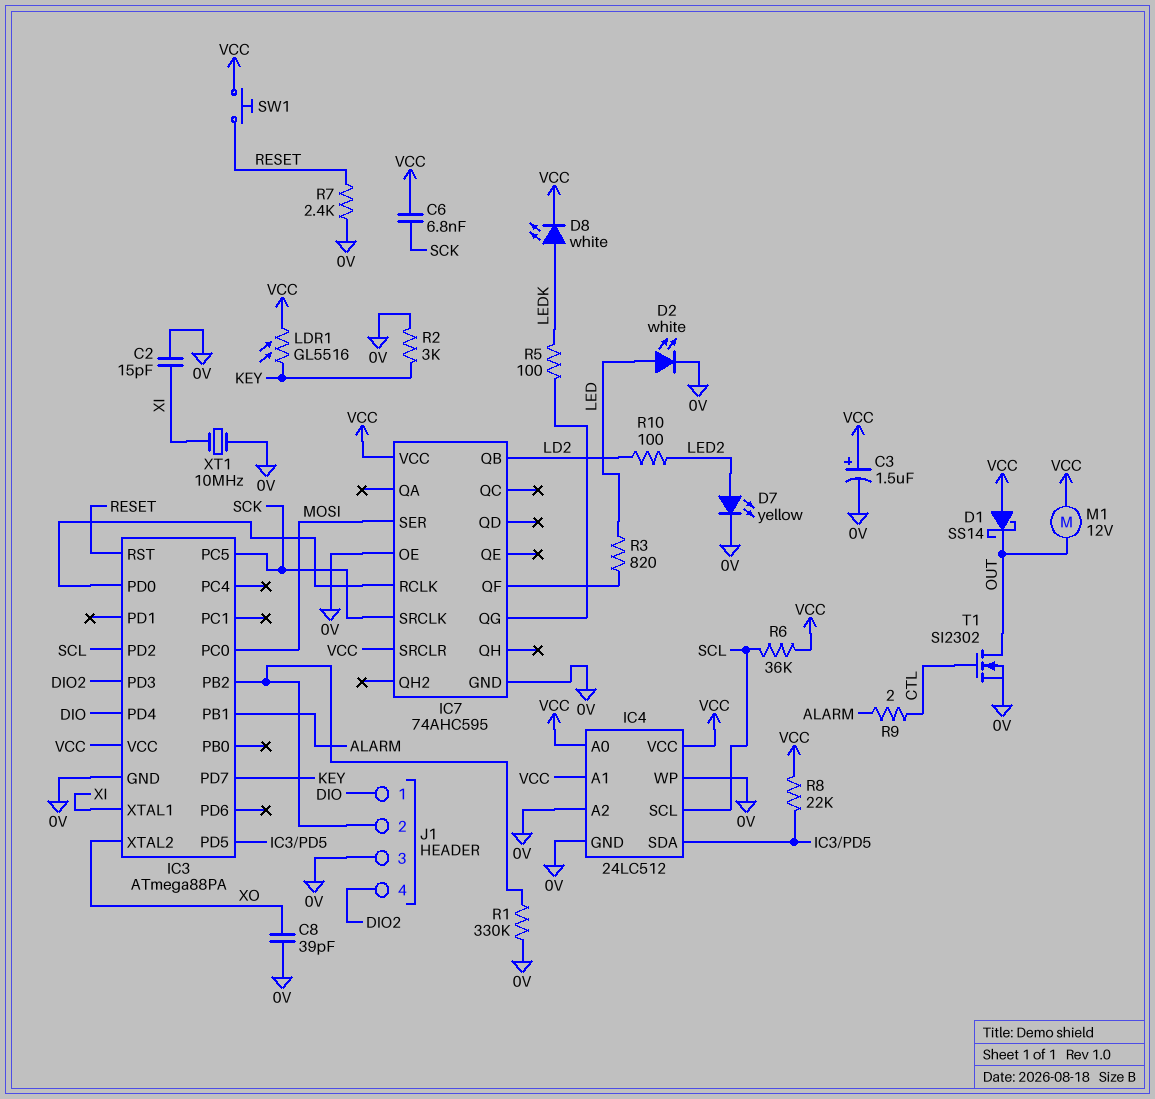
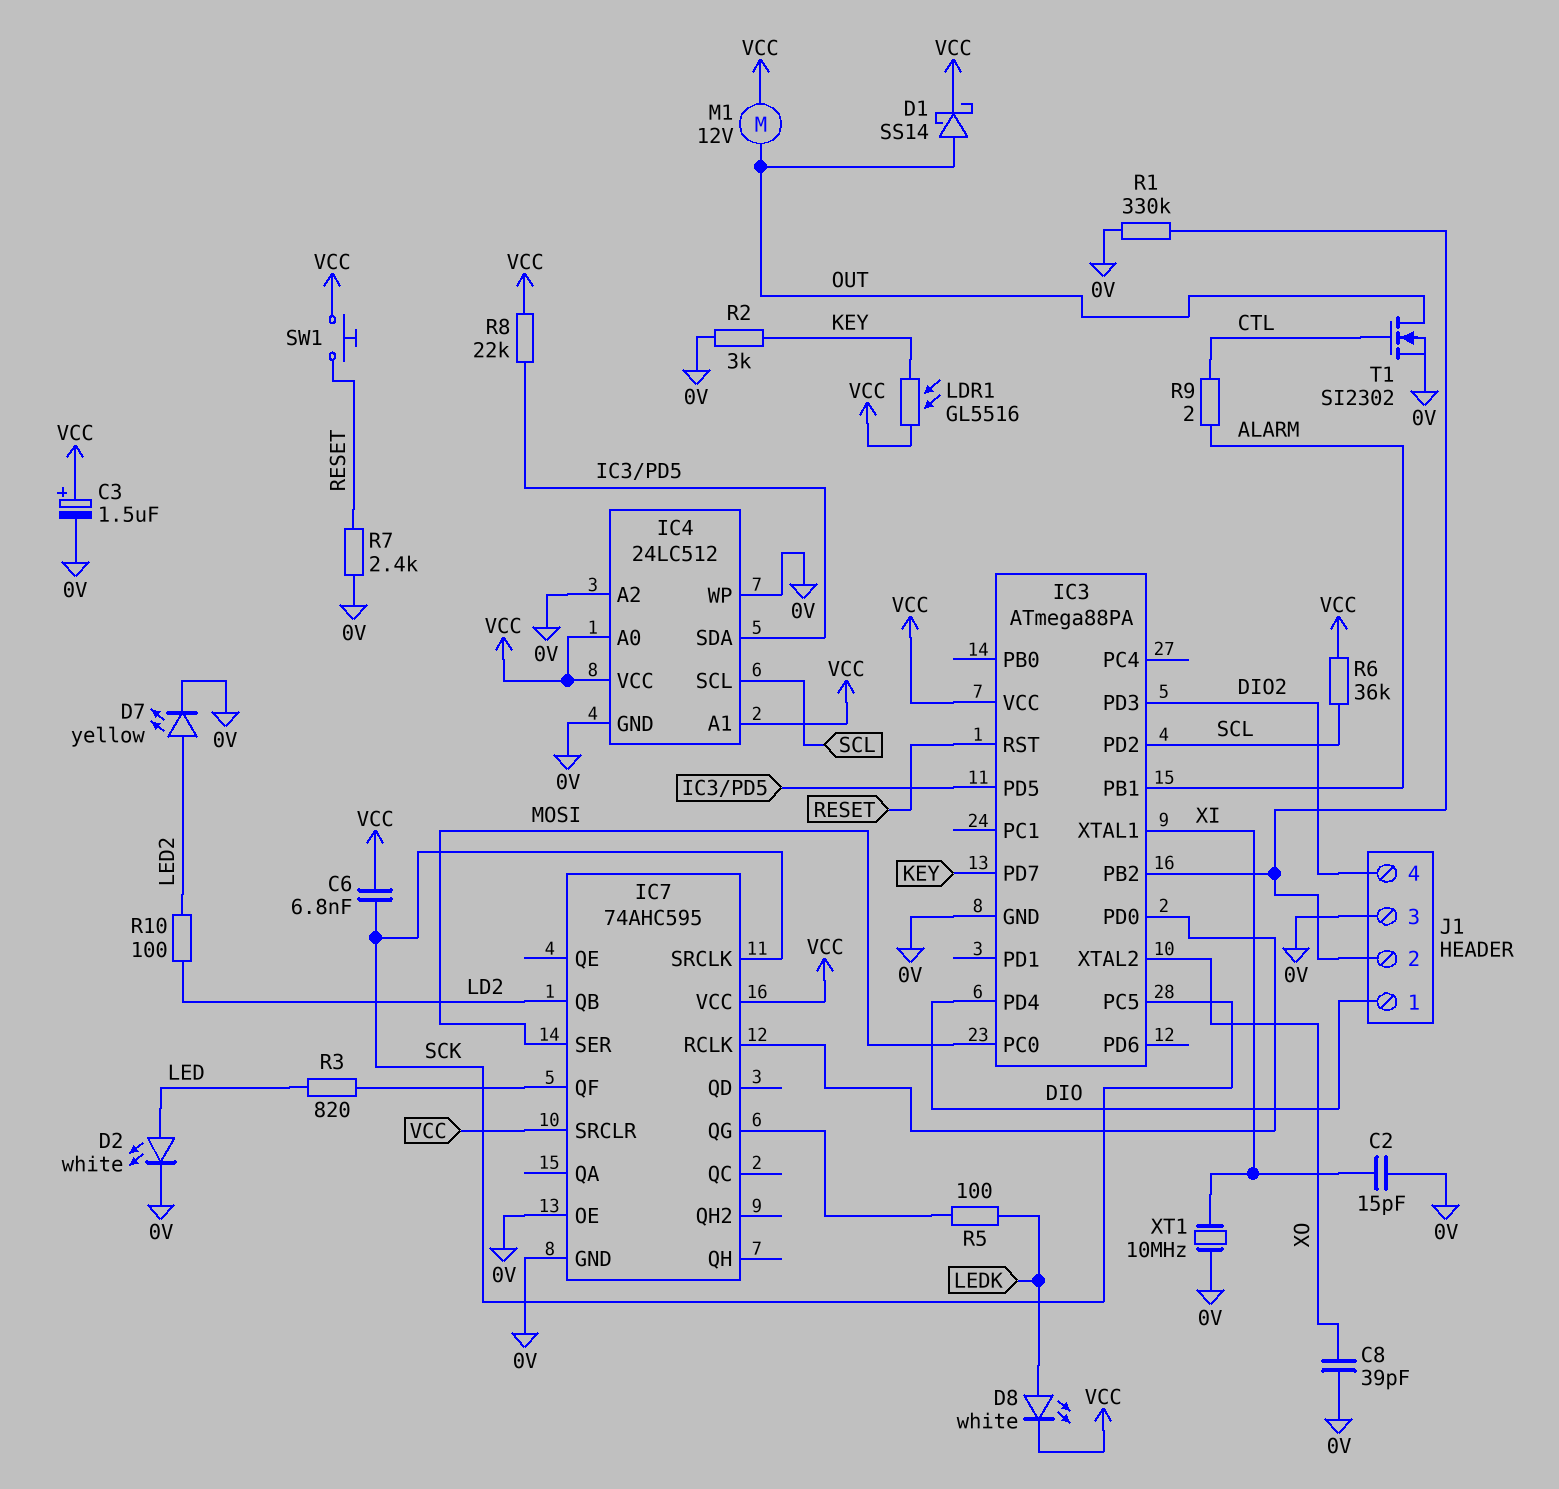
D1: schottky SS14 (A VCC, K OUT) -> schottky SS14 (A OUT, K VCC)

